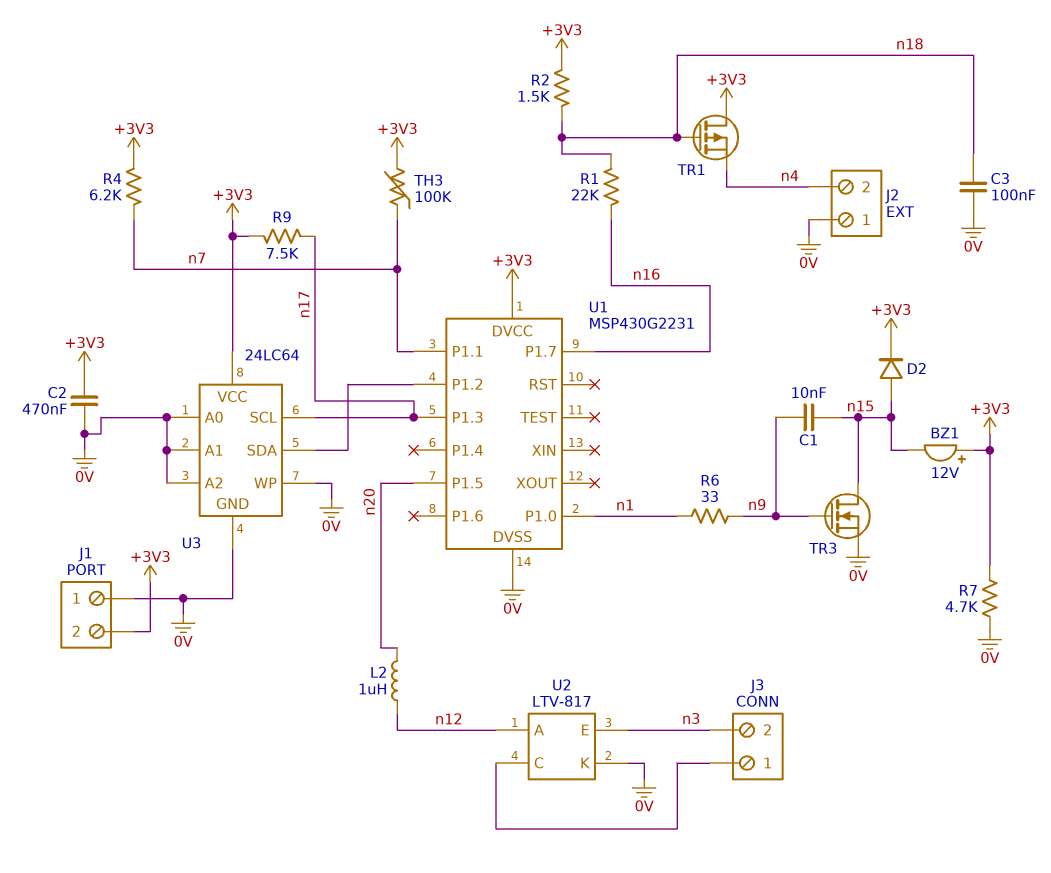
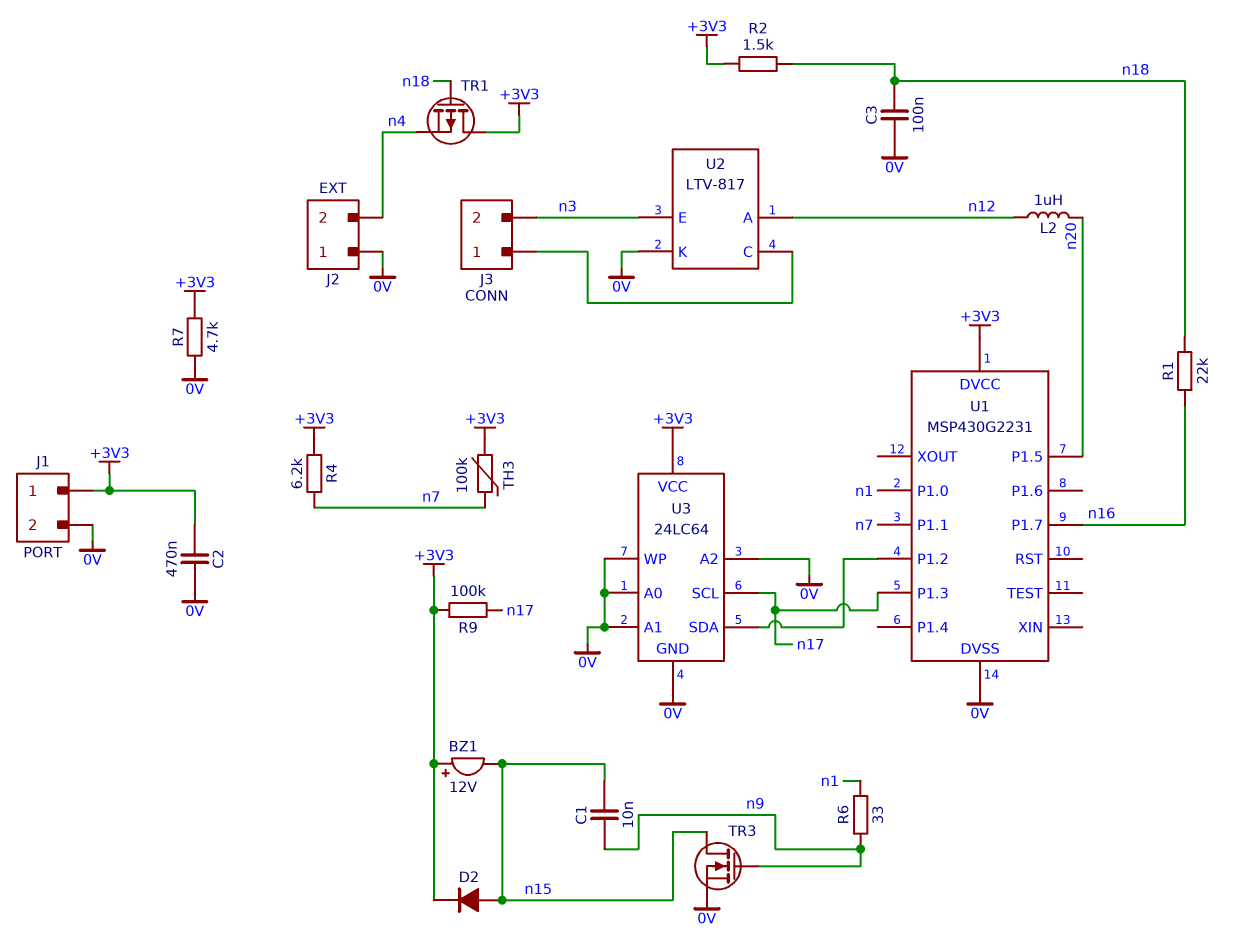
J1 pin 1: 0V -> +3V3
J1 pin 2: +3V3 -> 0V
R9: 7.5k (+3V3, n17) -> 100k (+3V3, n17)

